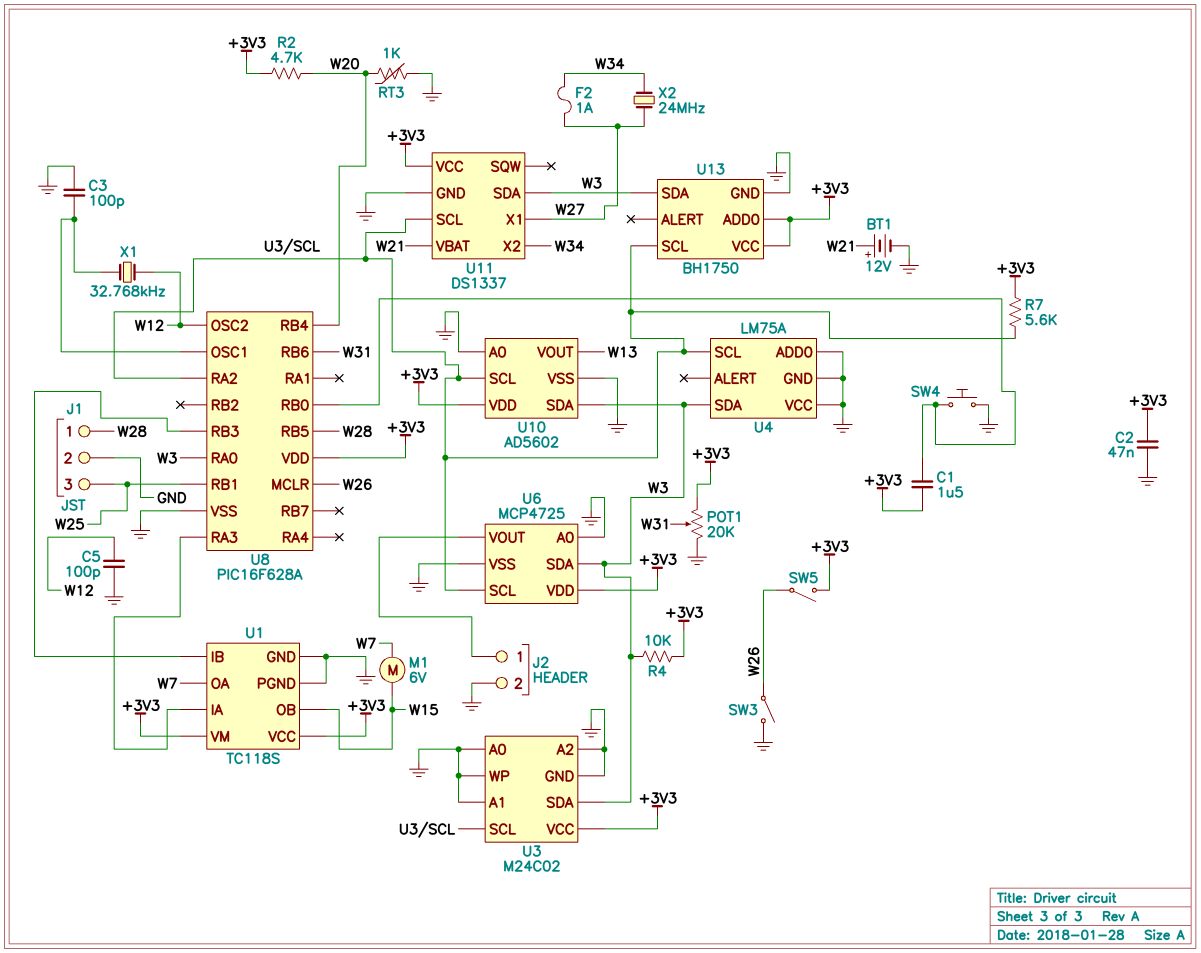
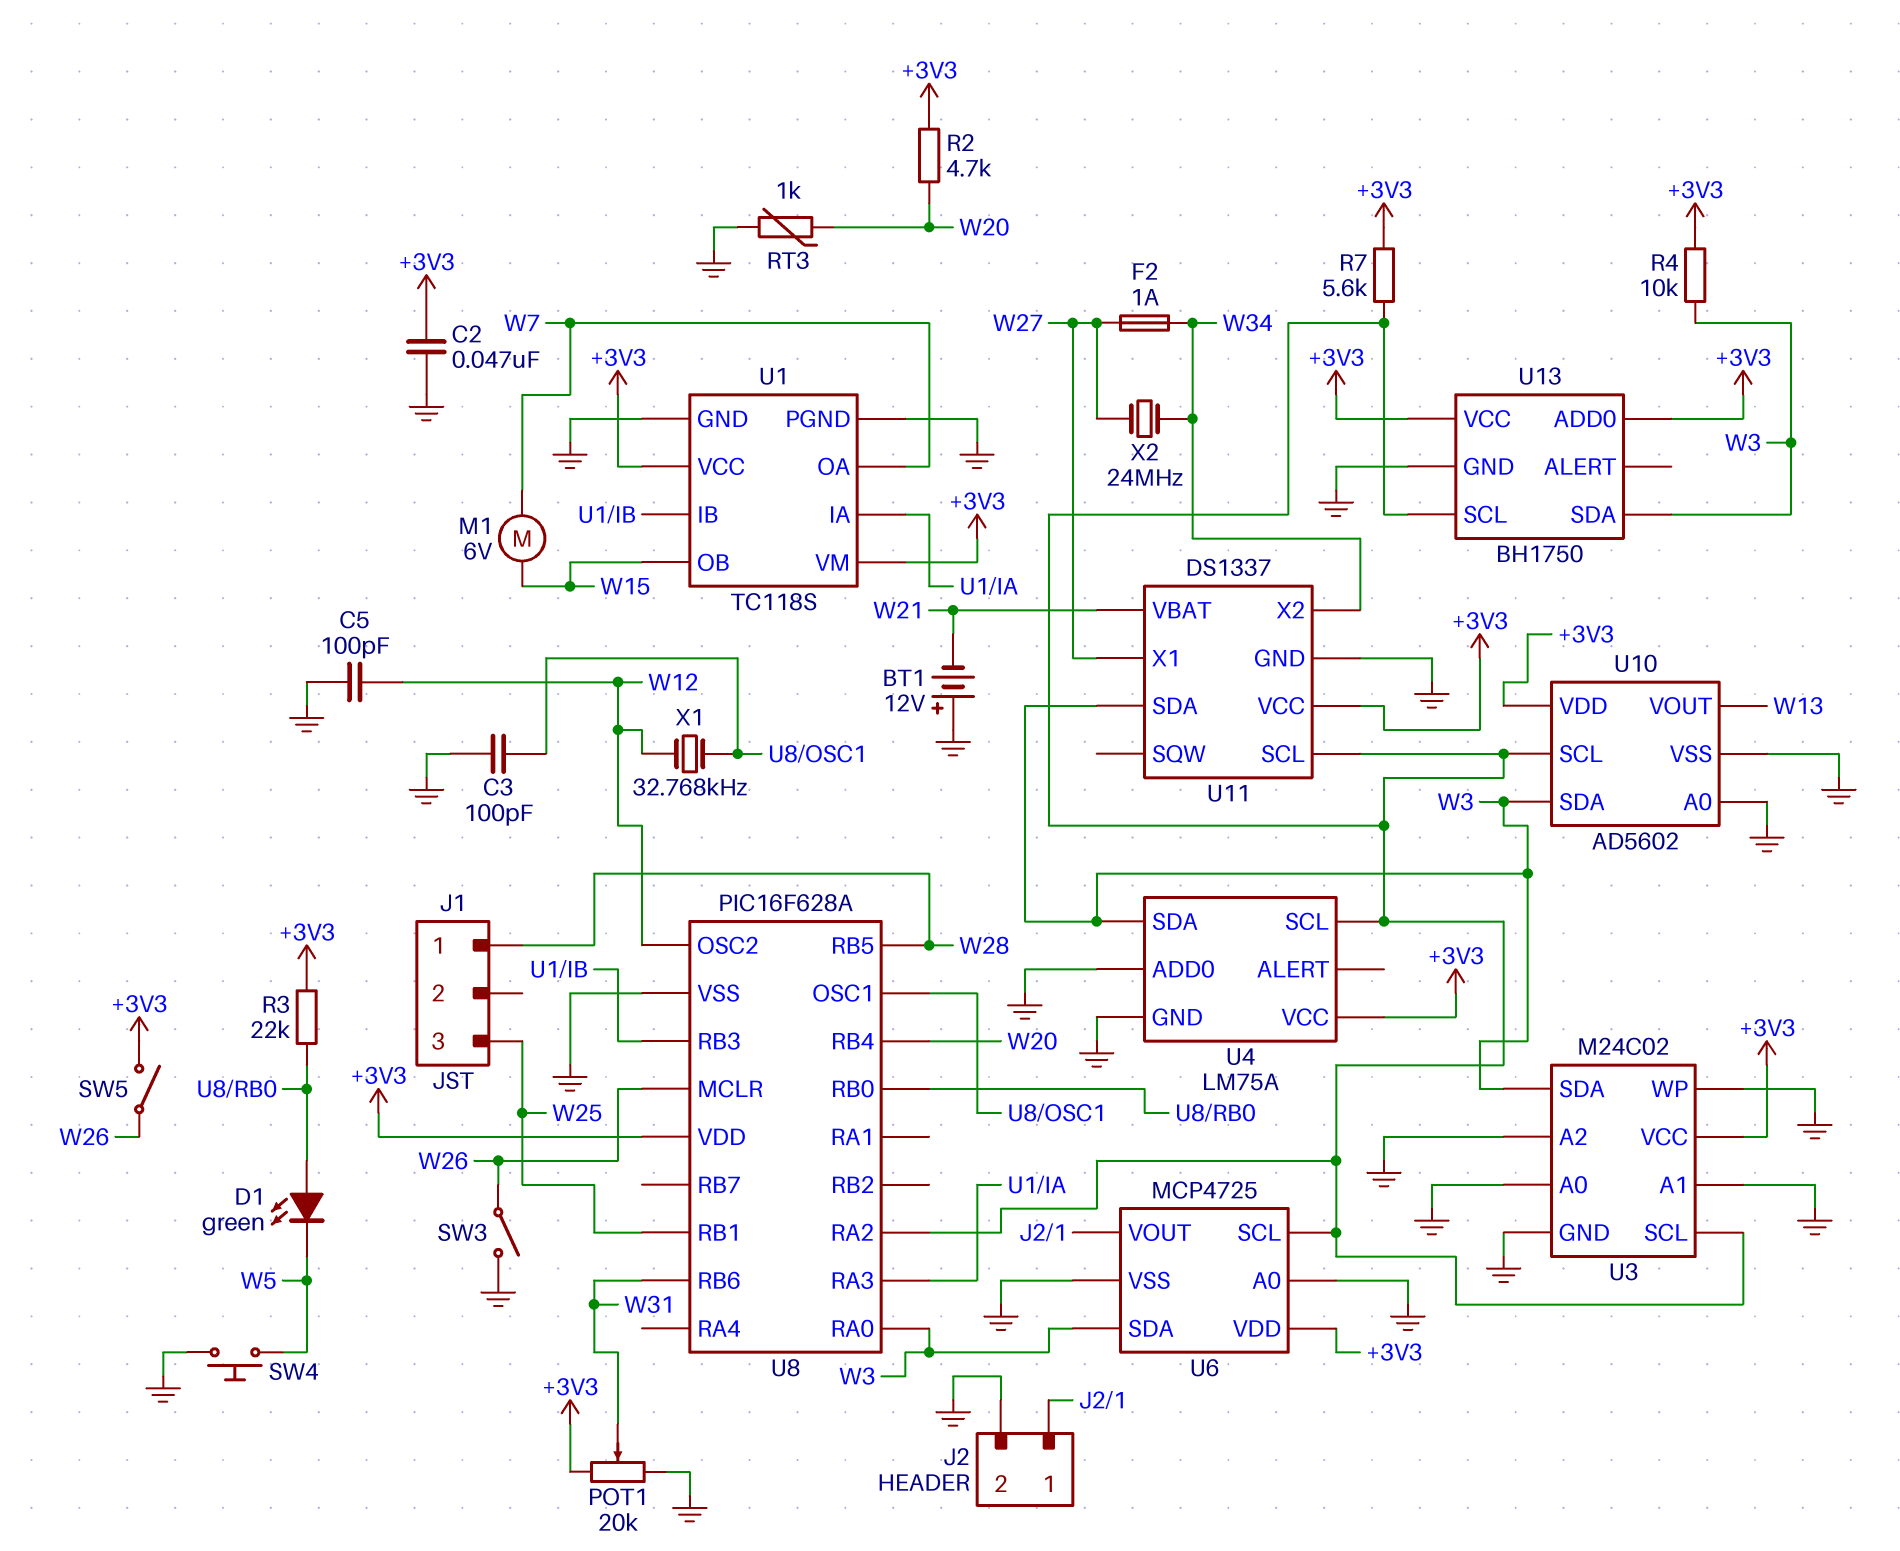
BT1: 12V (plus W21, minus GND) -> 12V (plus GND, minus W21)
C1: 1.5uF (+3V3, U8/RB0) -> none
D1: none -> LED green (A U8/RB0, K W5)
J1 pin 2: GND -> none
R3: none -> 22k (+3V3, U8/RB0)
SW4: button (GND, U8/RB0) -> button (GND, W5)
U4 pin VCC: GND -> +3V3

